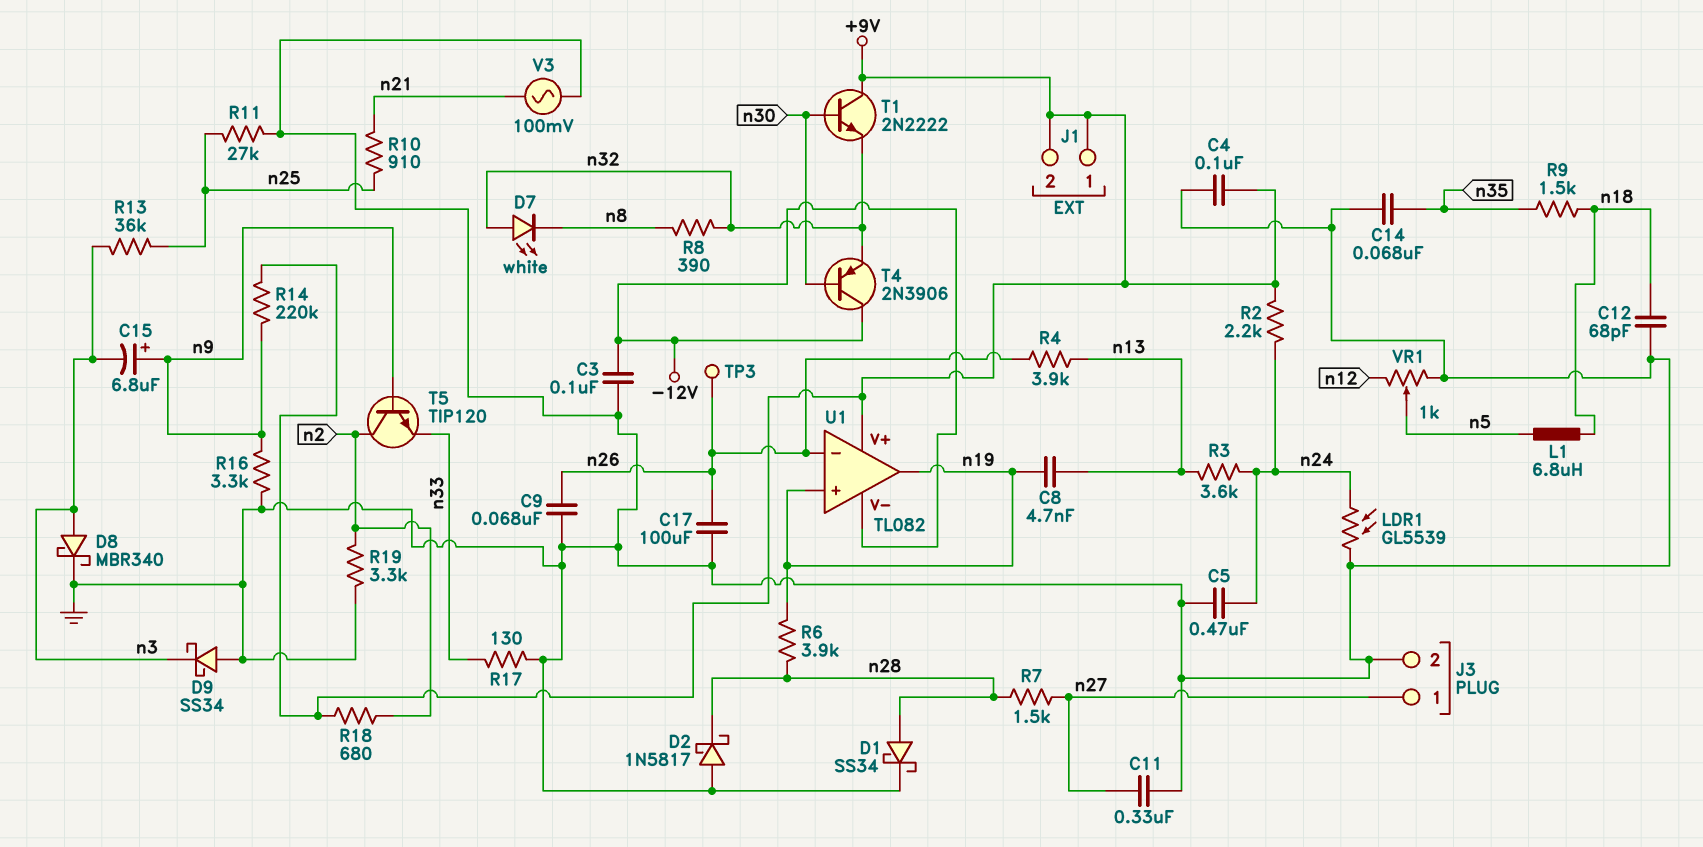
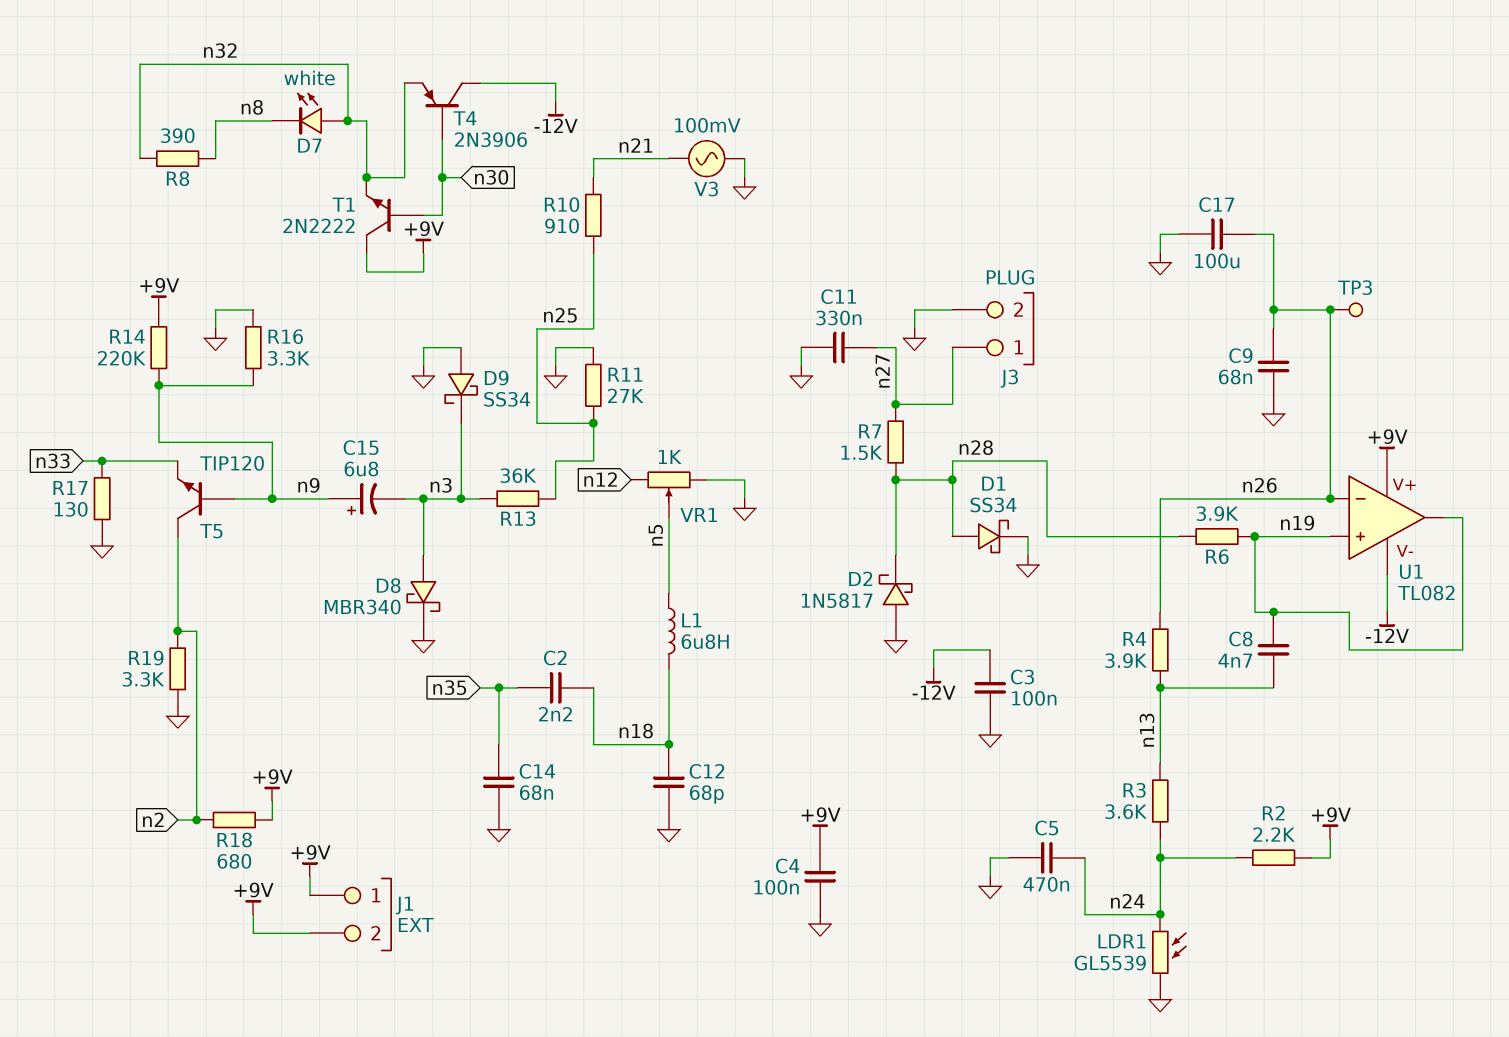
C2: none -> 2.2nF (n18, n35)
R9: 1.5k (n18, n35) -> none

